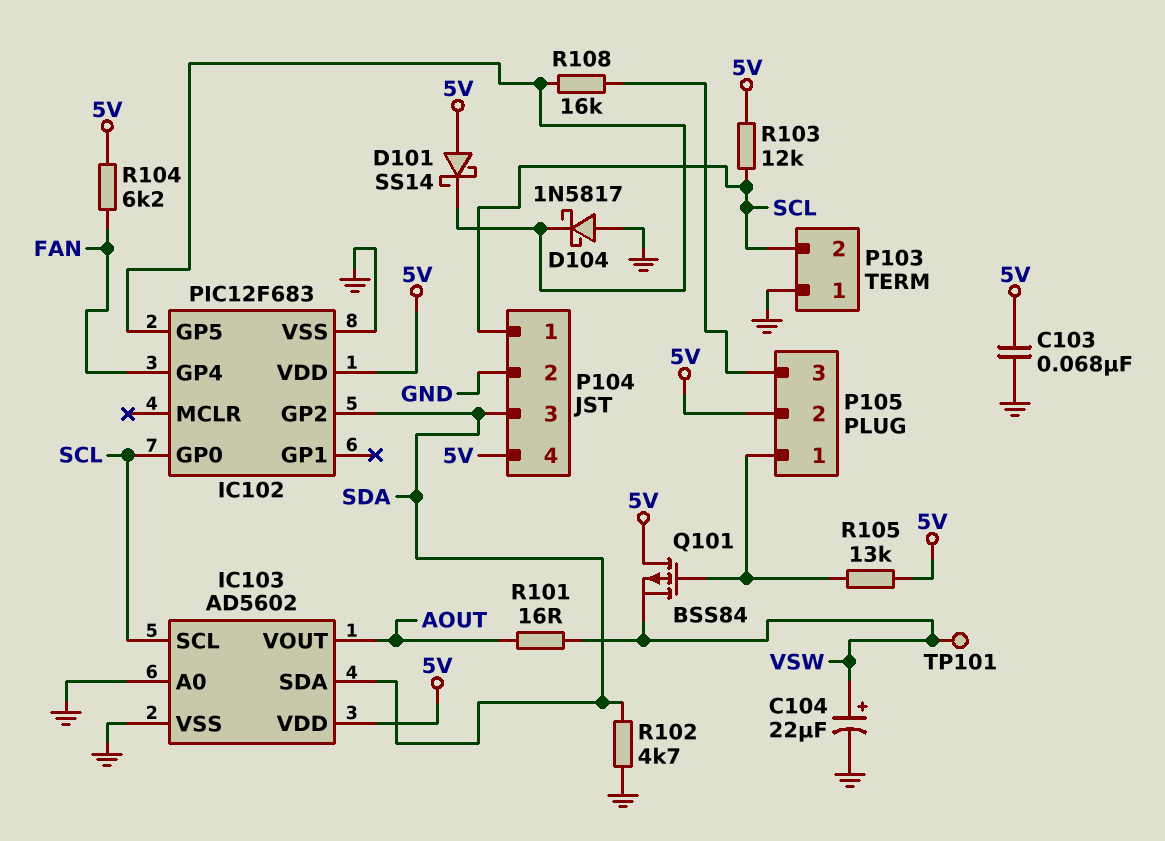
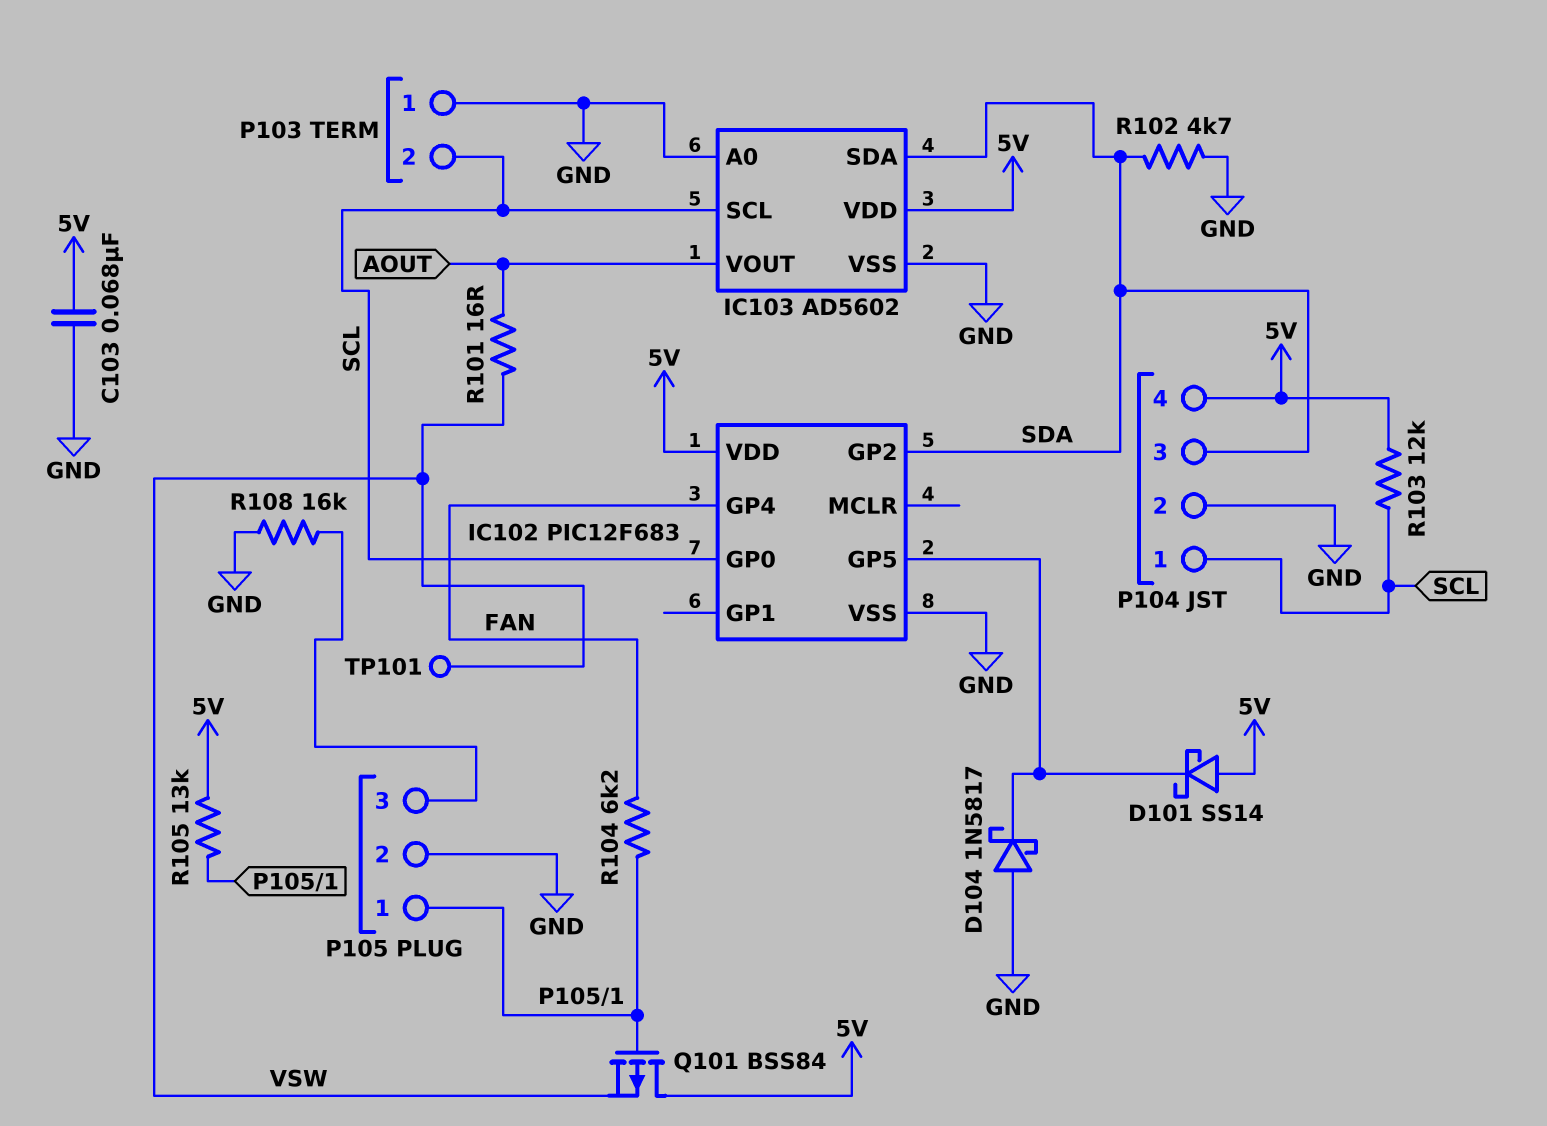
C104: 22uF (plus VSW, minus GND) -> none
P105 pin 2: 5V -> GND
R104: 6.2k (5V, FAN) -> 6.2k (FAN, P105/1)
R108: 16k (IC102/GP5, P105/3) -> 16k (GND, P105/3)

